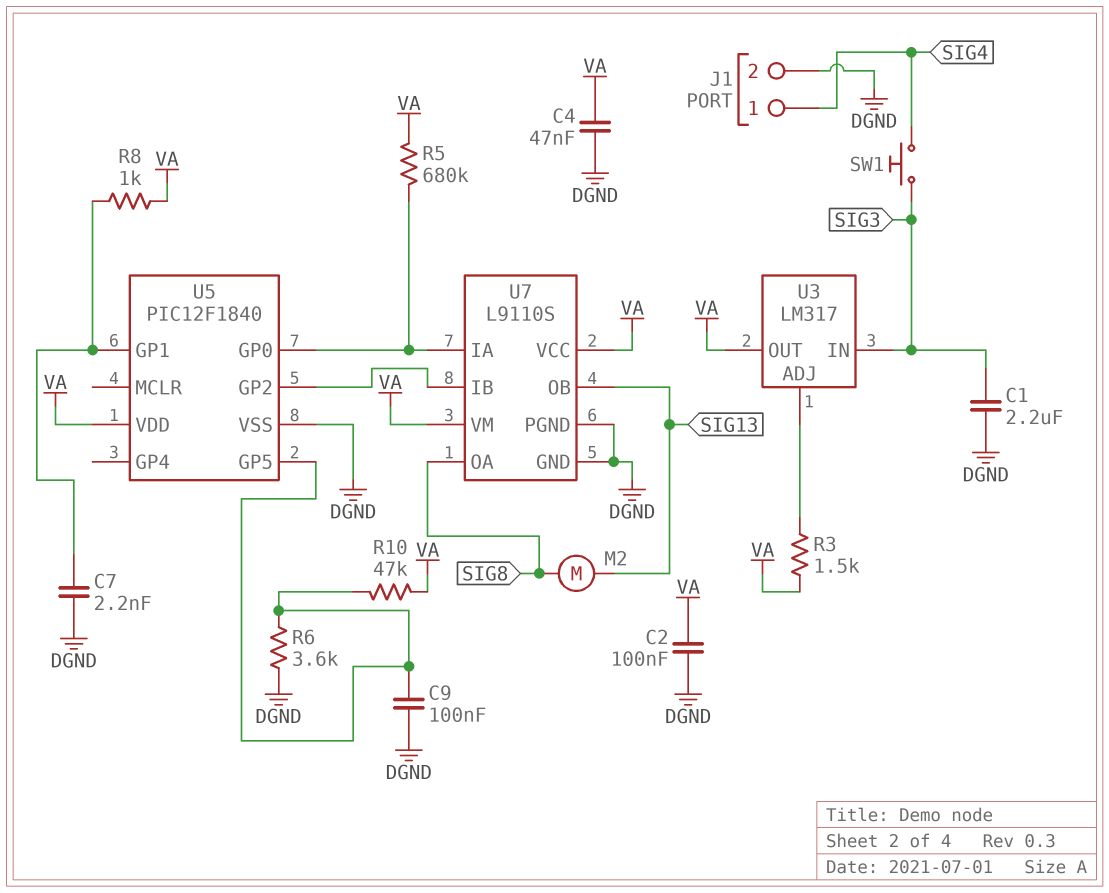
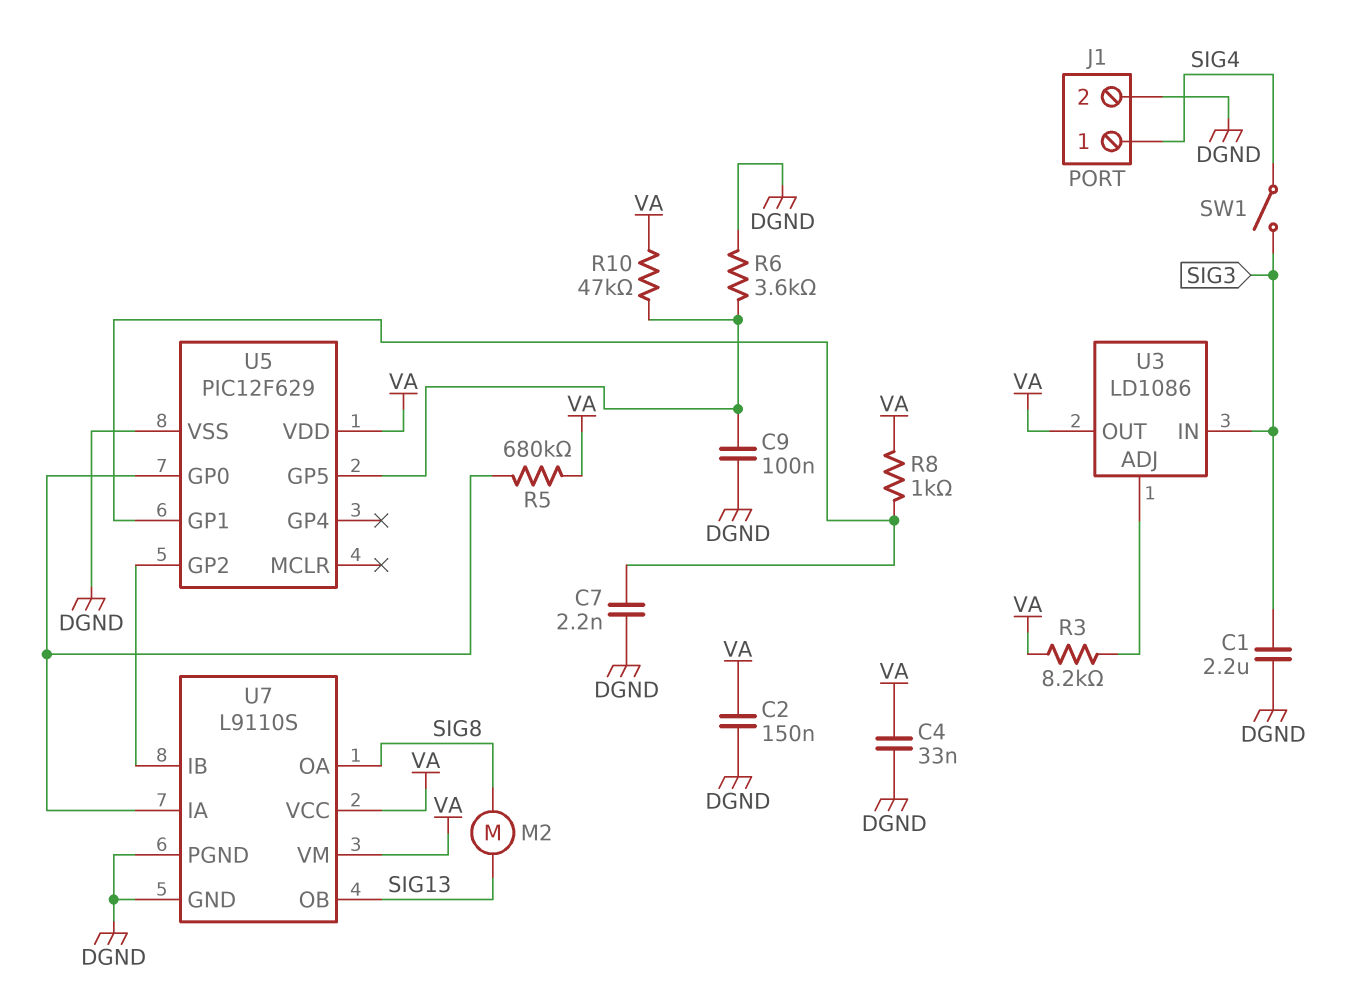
C2: 100nF (DGND, VA) -> 150nF (DGND, VA)
C4: 47nF (DGND, VA) -> 33nF (DGND, VA)
R3: 1.5k (U3/ADJ, VA) -> 8.2k (U3/ADJ, VA)
SW1: button (SIG3, SIG4) -> switch (SIG3, SIG4)
U3: LM317 -> LD1086
U5: PIC12F1840 -> PIC12F629

